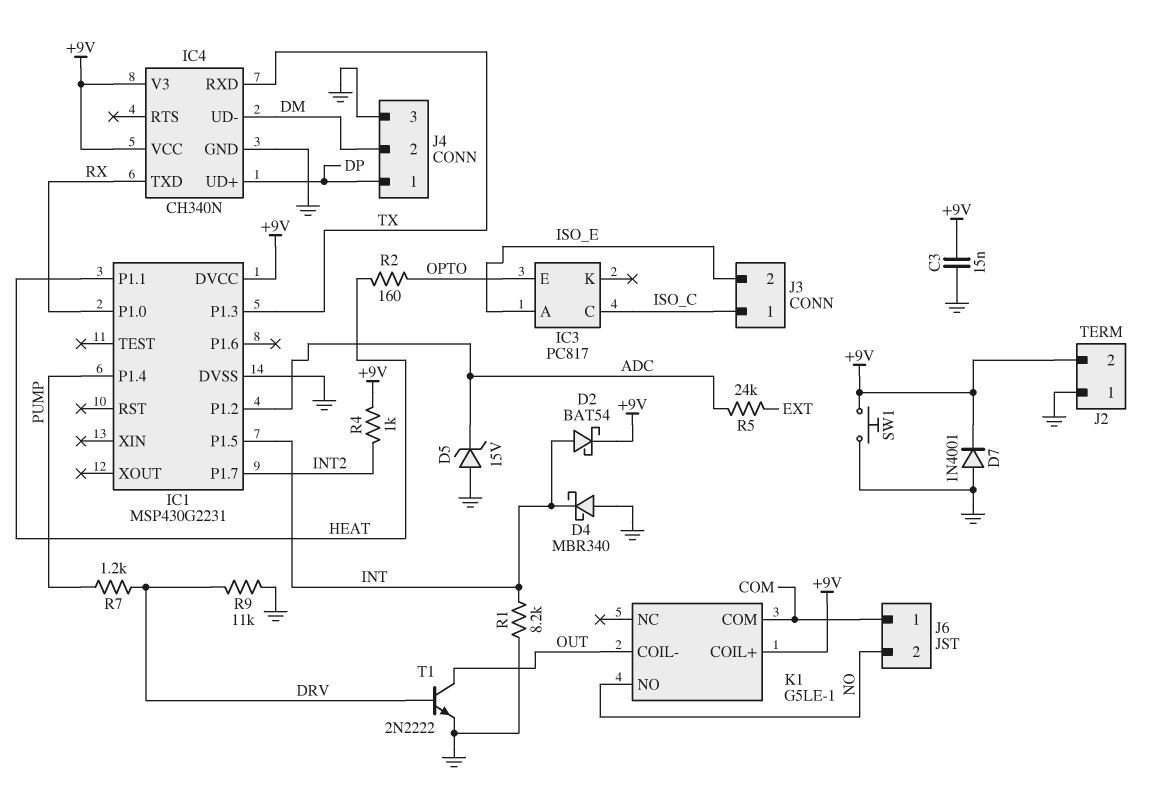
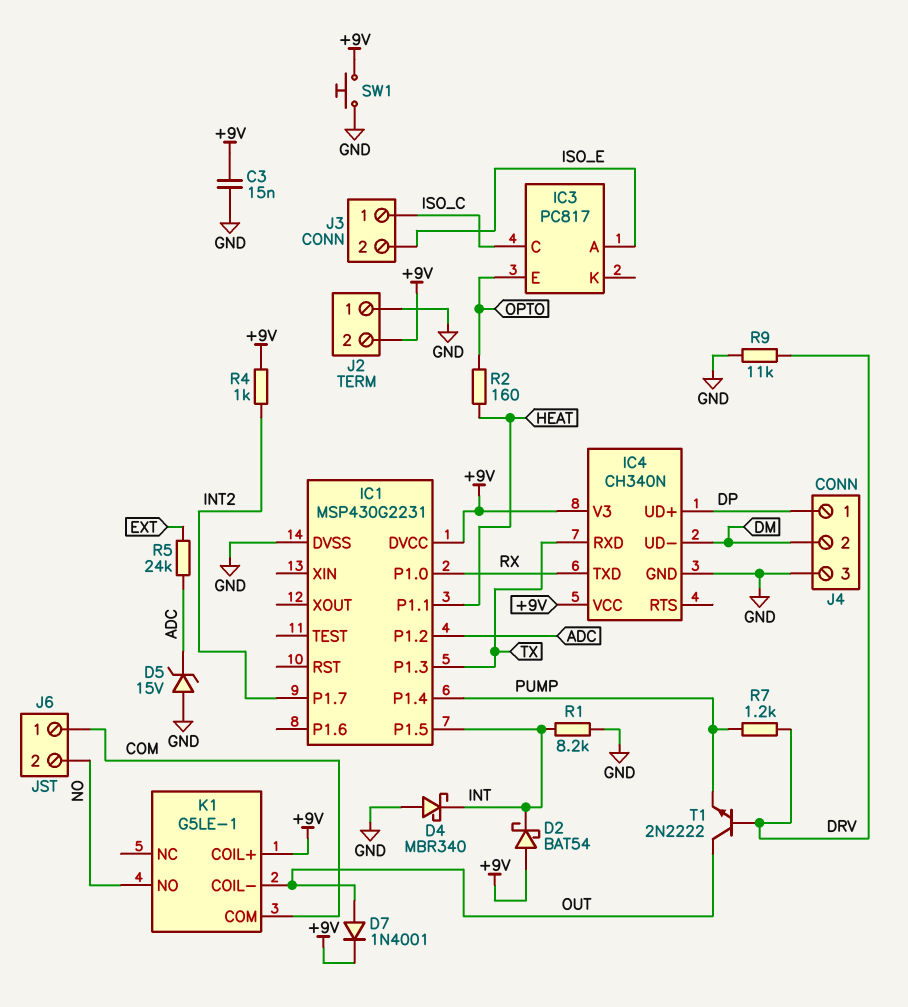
D2: schottky BAT54 (A INT, K +9V) -> schottky BAT54 (A +9V, K INT)
D7: diode 1N4001 (A GND, K +9V) -> diode 1N4001 (A OUT, K +9V)
T1: NPN 2N2222 (B DRV, C OUT, E GND) -> NPN 2N2222 (B DRV, C OUT, E PUMP)

